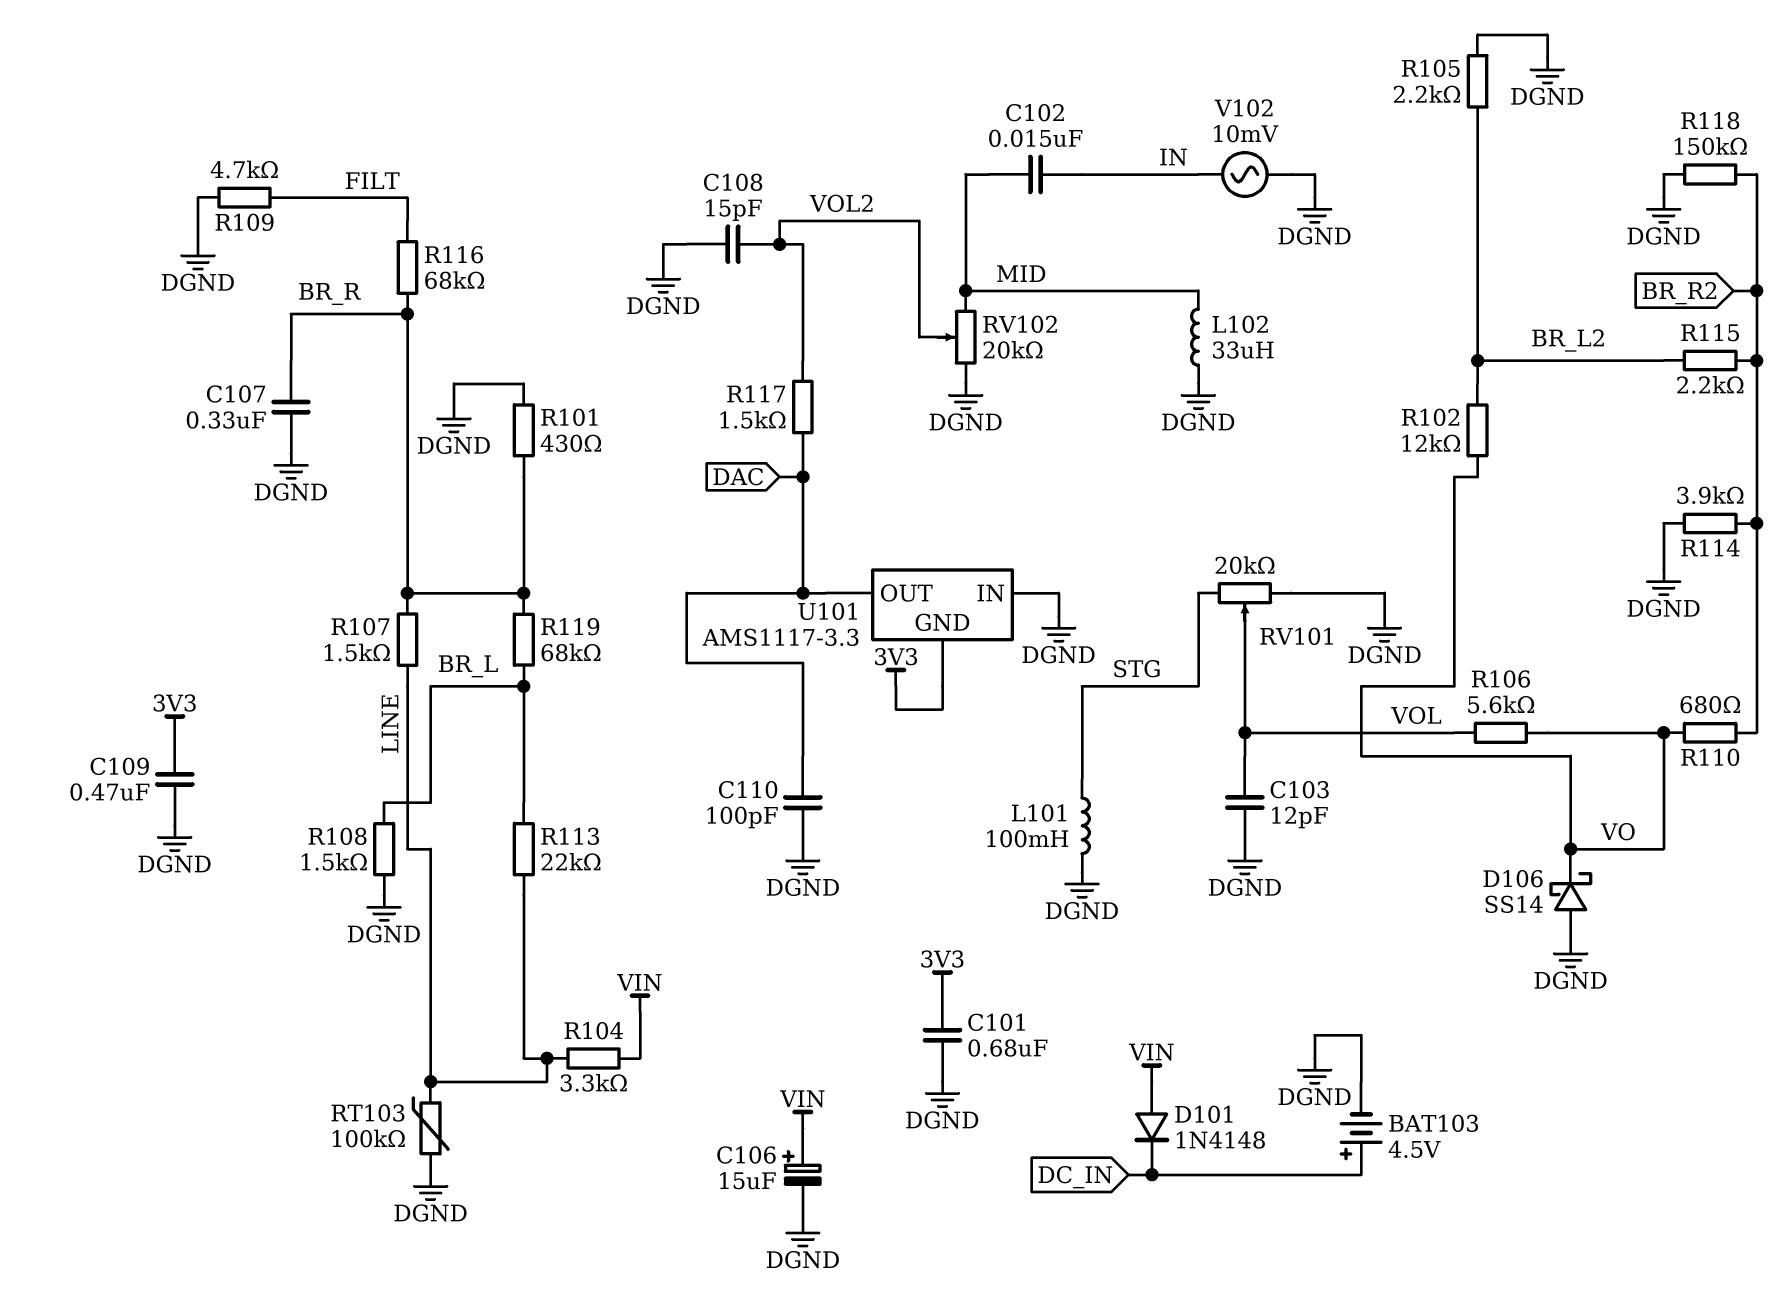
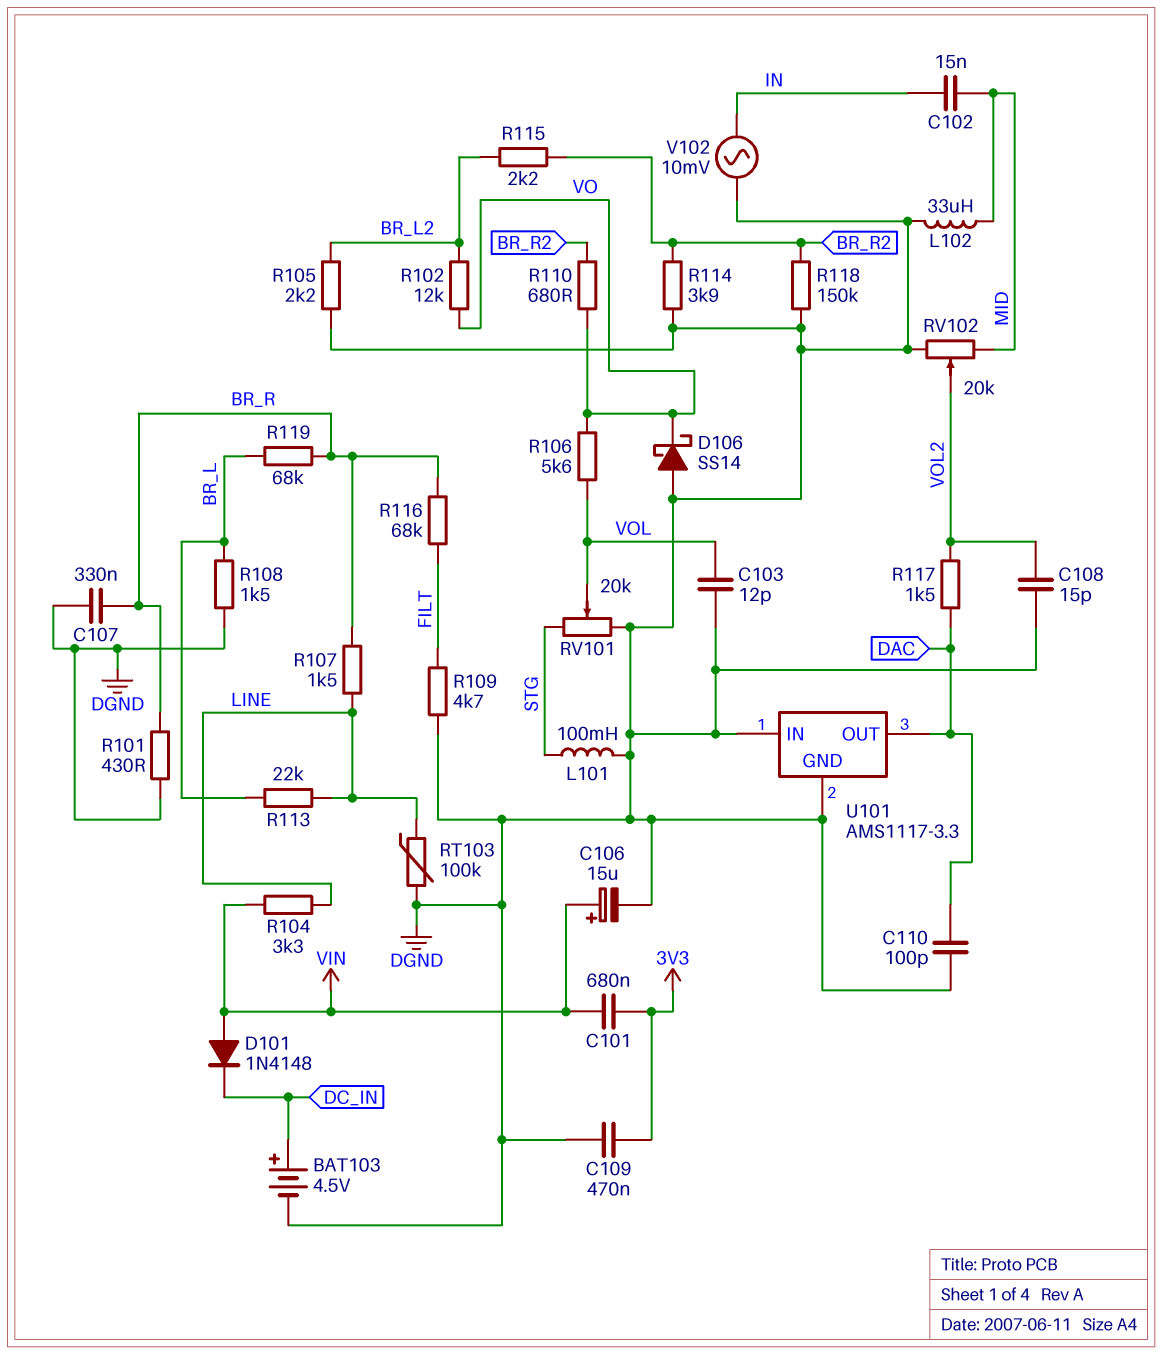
C101: 680nF (3V3, DGND) -> 680nF (3V3, VIN)
U101 pin GND: 3V3 -> DGND

